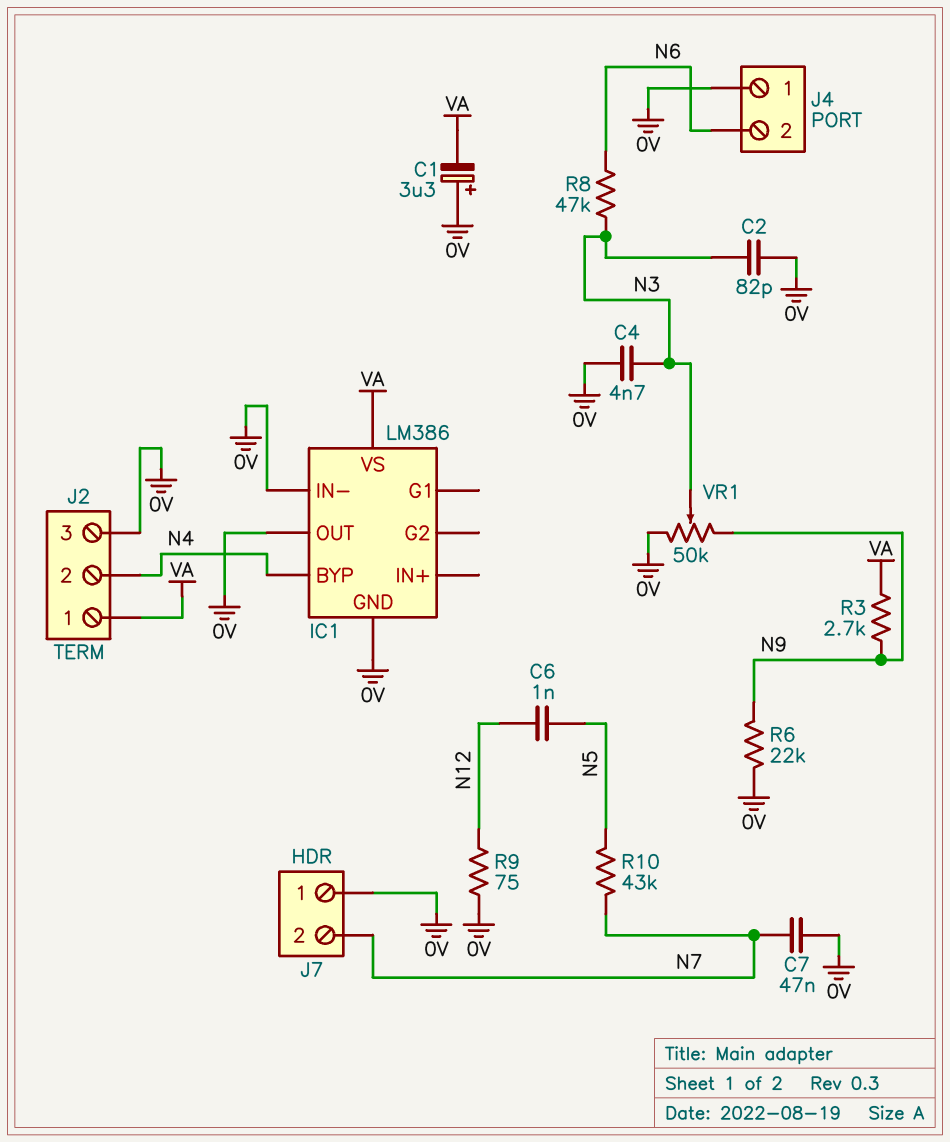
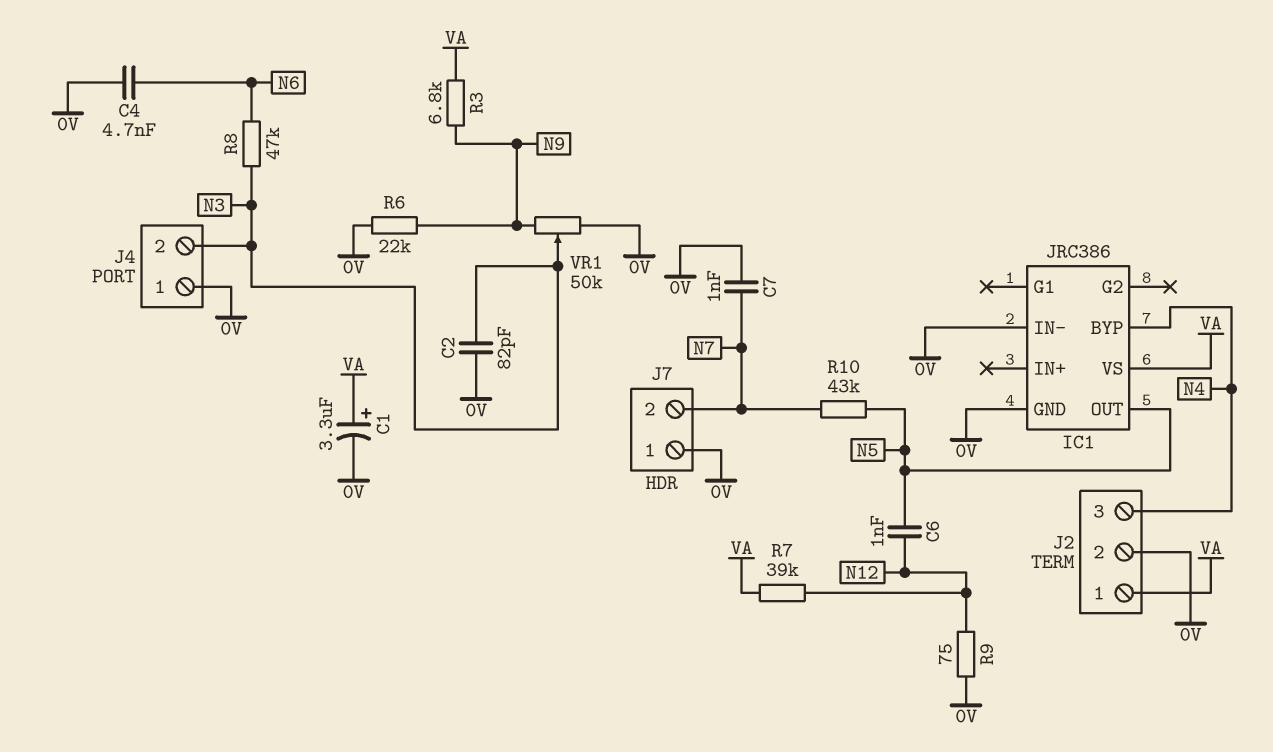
C1: 3.3uF (plus 0V, minus VA) -> 3.3uF (plus VA, minus 0V)
C4: 4.7nF (0V, N3) -> 4.7nF (0V, N6)
C7: 47nF (0V, N7) -> 1nF (0V, N7)
IC1: LM386 -> JRC386
IC1 pin OUT: 0V -> N5
J2 pin 2: N4 -> 0V
J2 pin 3: 0V -> N4
J4 pin 2: N6 -> N3
R3: 2.7k (N9, VA) -> 6.8k (N9, VA)
R7: none -> 39k (N12, VA)

